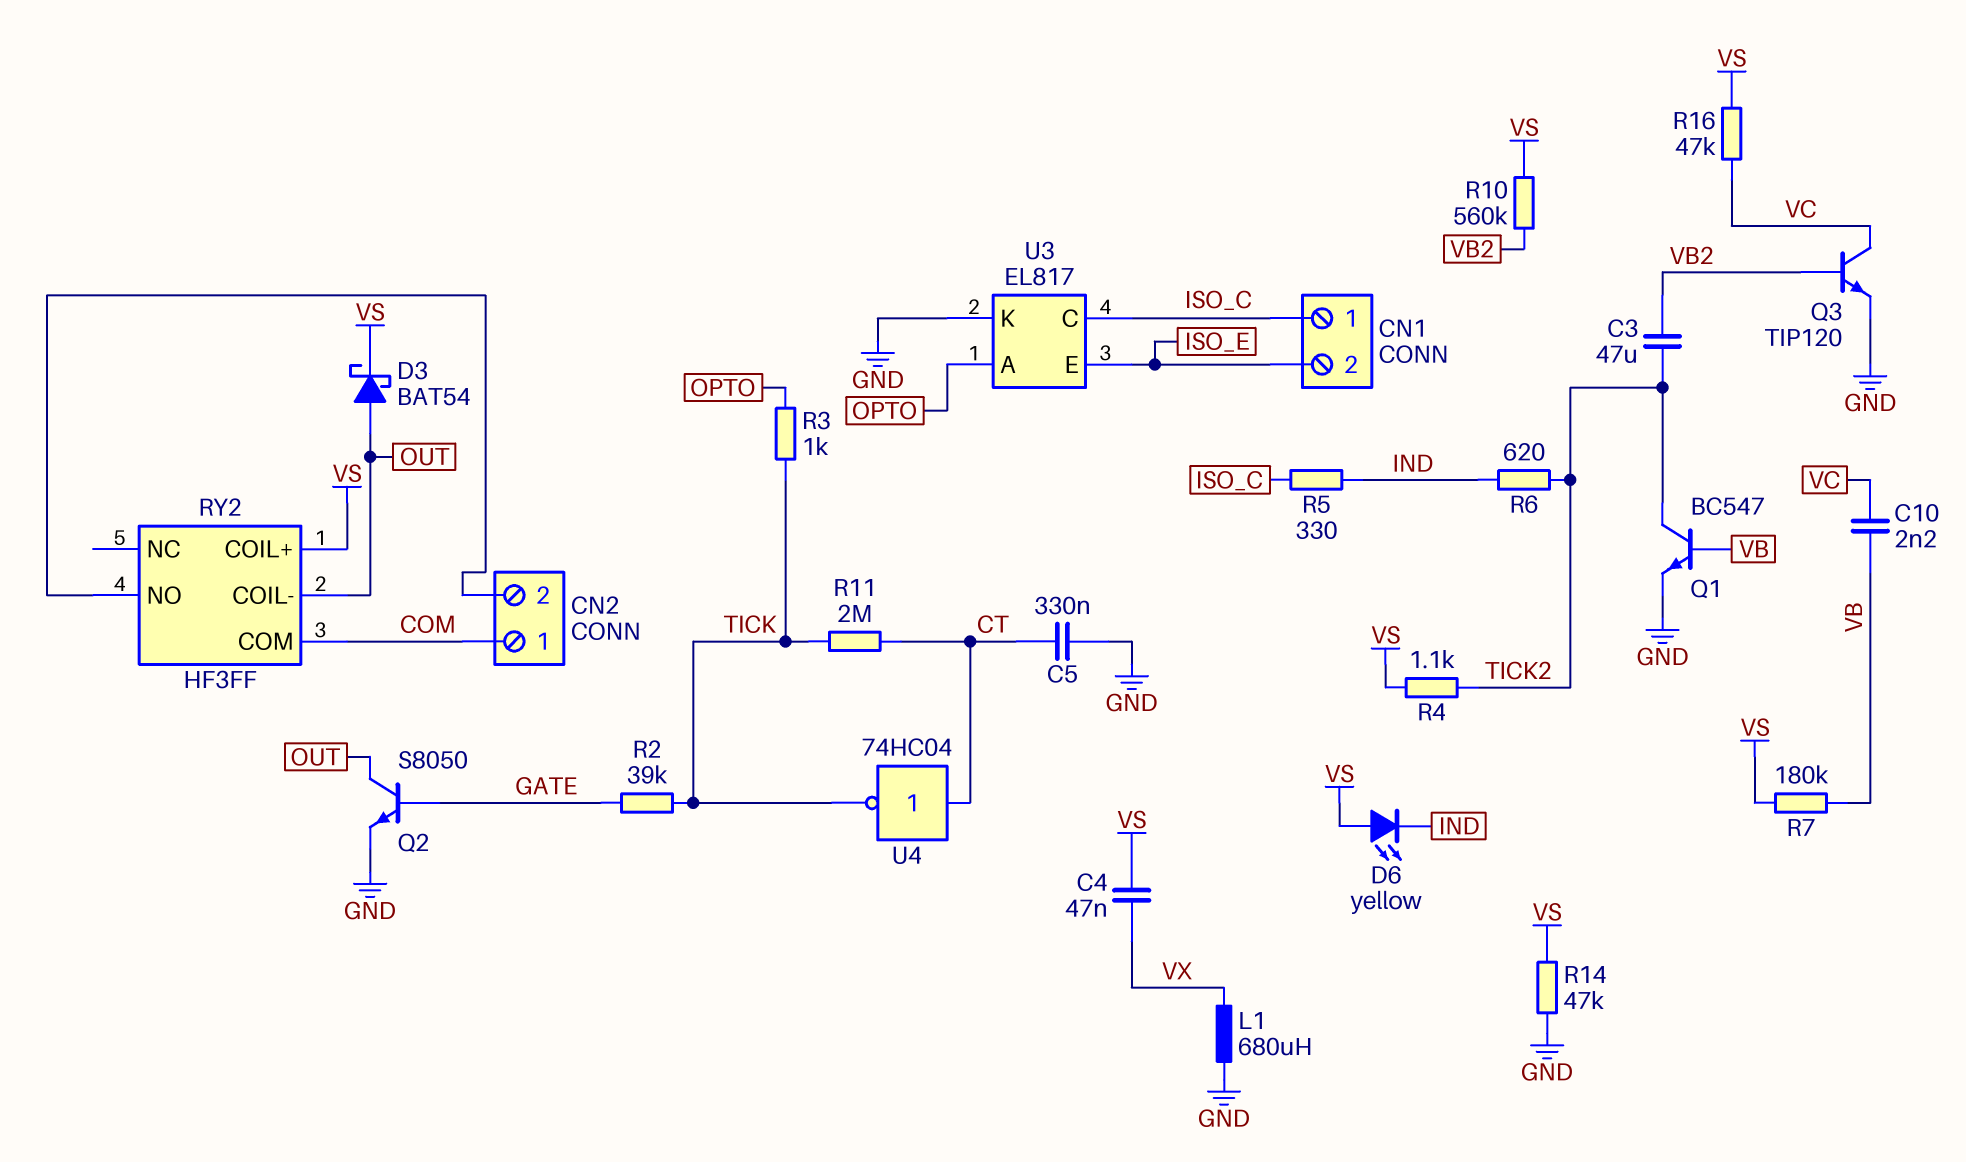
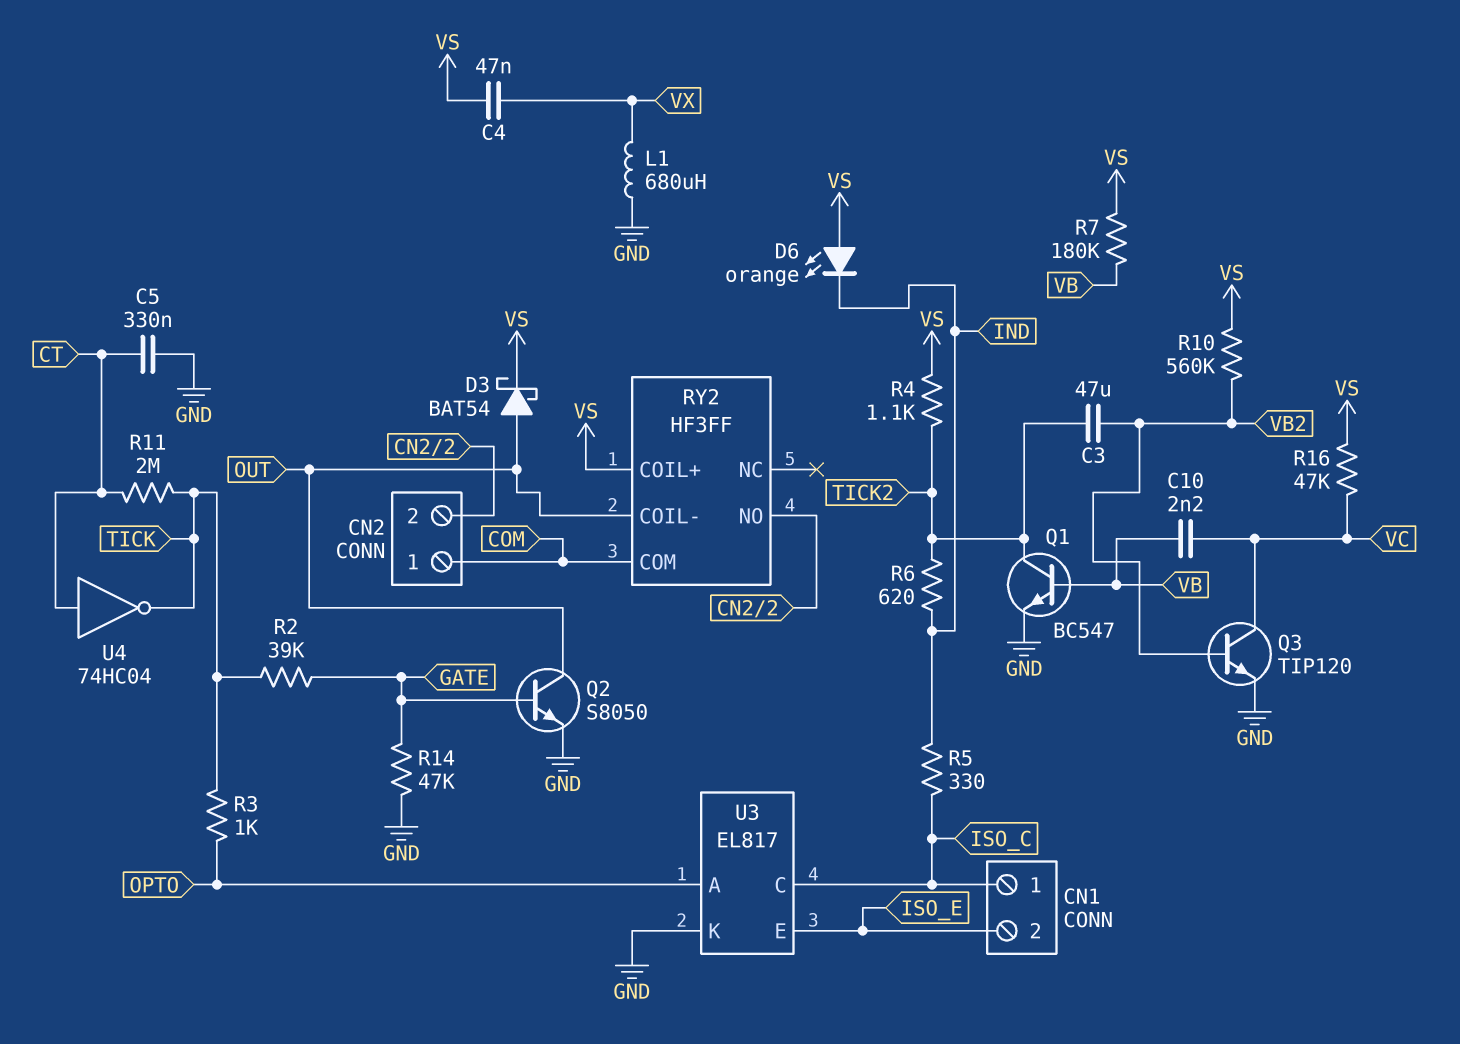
D6: LED yellow (A VS, K IND) -> LED orange (A VS, K IND)
R14: 47k (GND, VS) -> 47k (GATE, GND)

